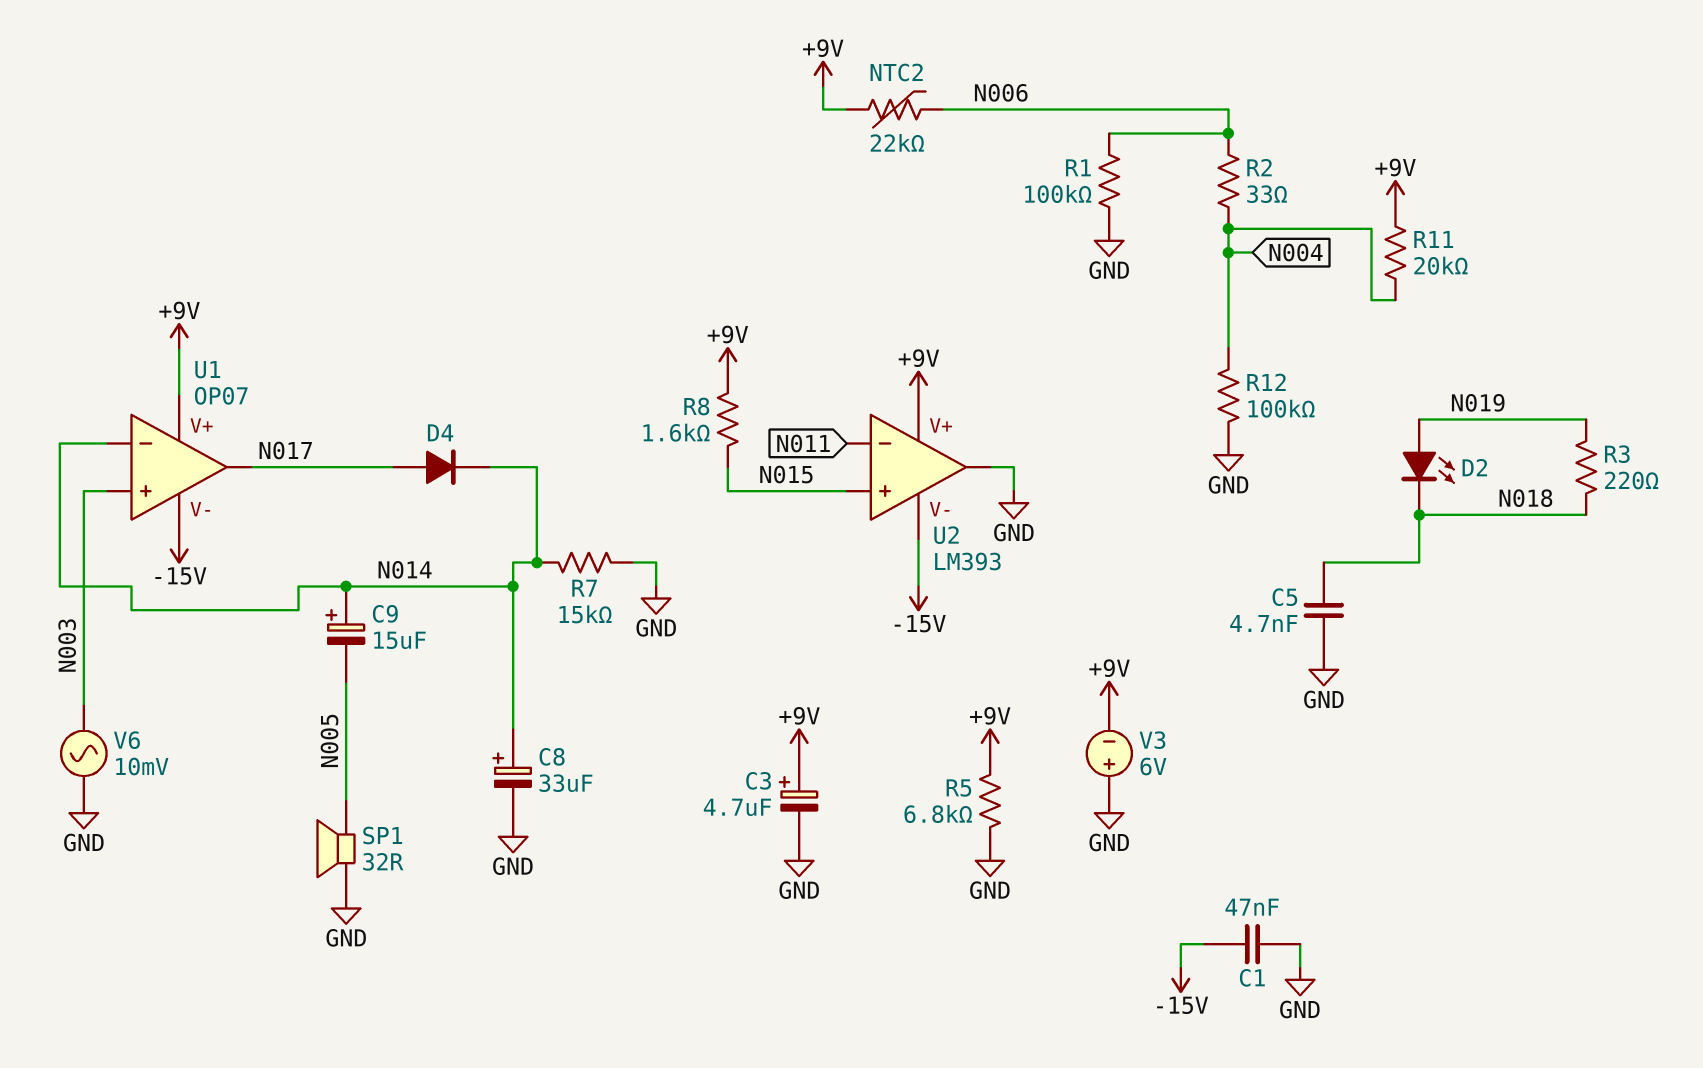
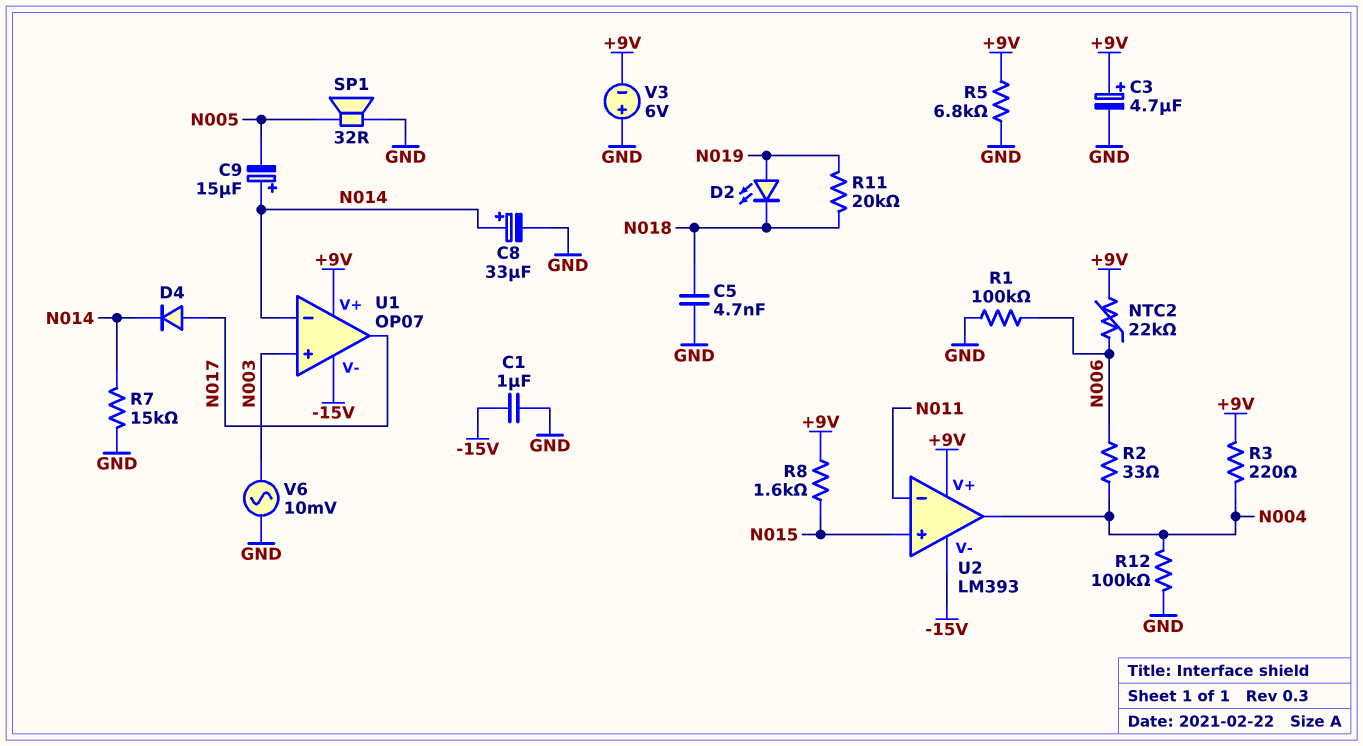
C1: 47nF (-15V, GND) -> 1uF (-15V, GND)
R3: 220 (N018, N019) -> 220 (+9V, N004)
R11: 20k (+9V, N004) -> 20k (N018, N019)
U2 pin out: GND -> N004

